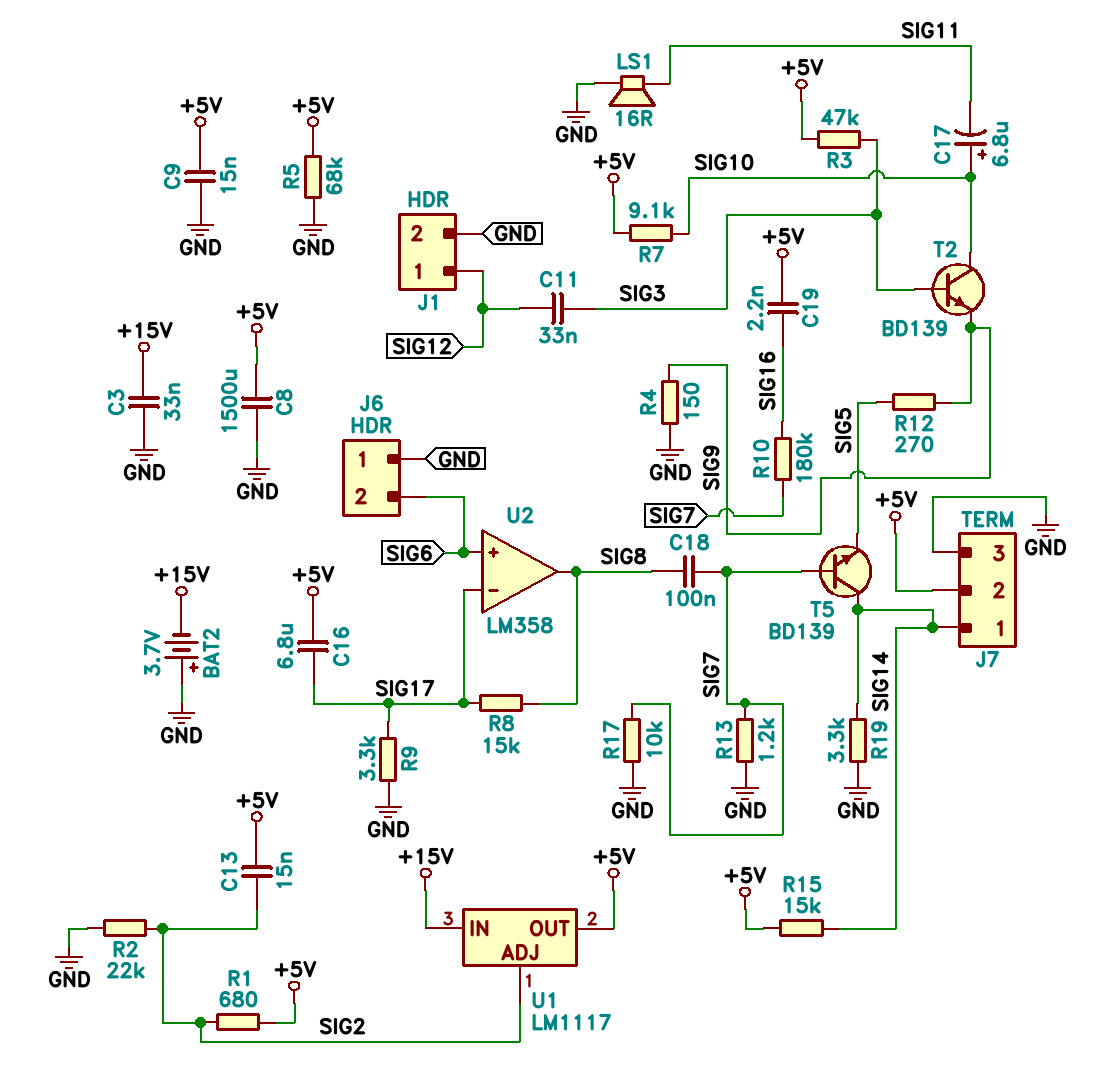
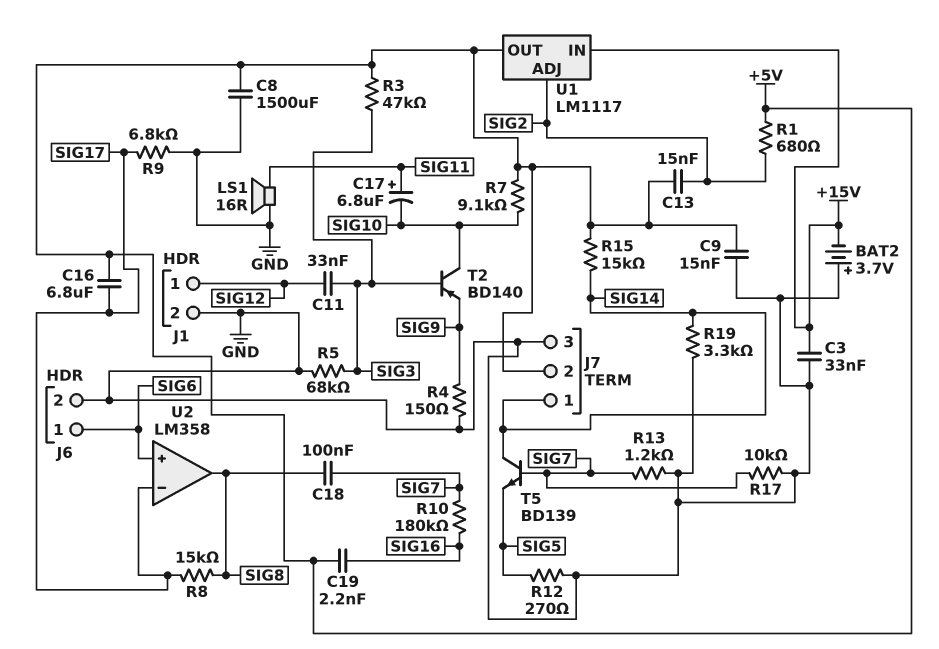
C17: 6.8uF (plus SIG10, minus SIG11) -> 6.8uF (plus SIG11, minus SIG10)
J6 pin 1: GND -> SIG6
J6 pin 2: SIG6 -> GND
R2: 22k (GND, SIG2) -> none
R5: 68k (+5V, GND) -> 68k (GND, SIG3)
R9: 3.3k (GND, SIG17) -> 6.8k (GND, SIG17)
R12: 270 (SIG5, SIG9) -> 270 (GND, SIG5)
T2: NPN BD139 (B SIG3, C SIG10, E SIG9) -> PNP BD140 (B SIG3, C SIG10, E SIG9)

